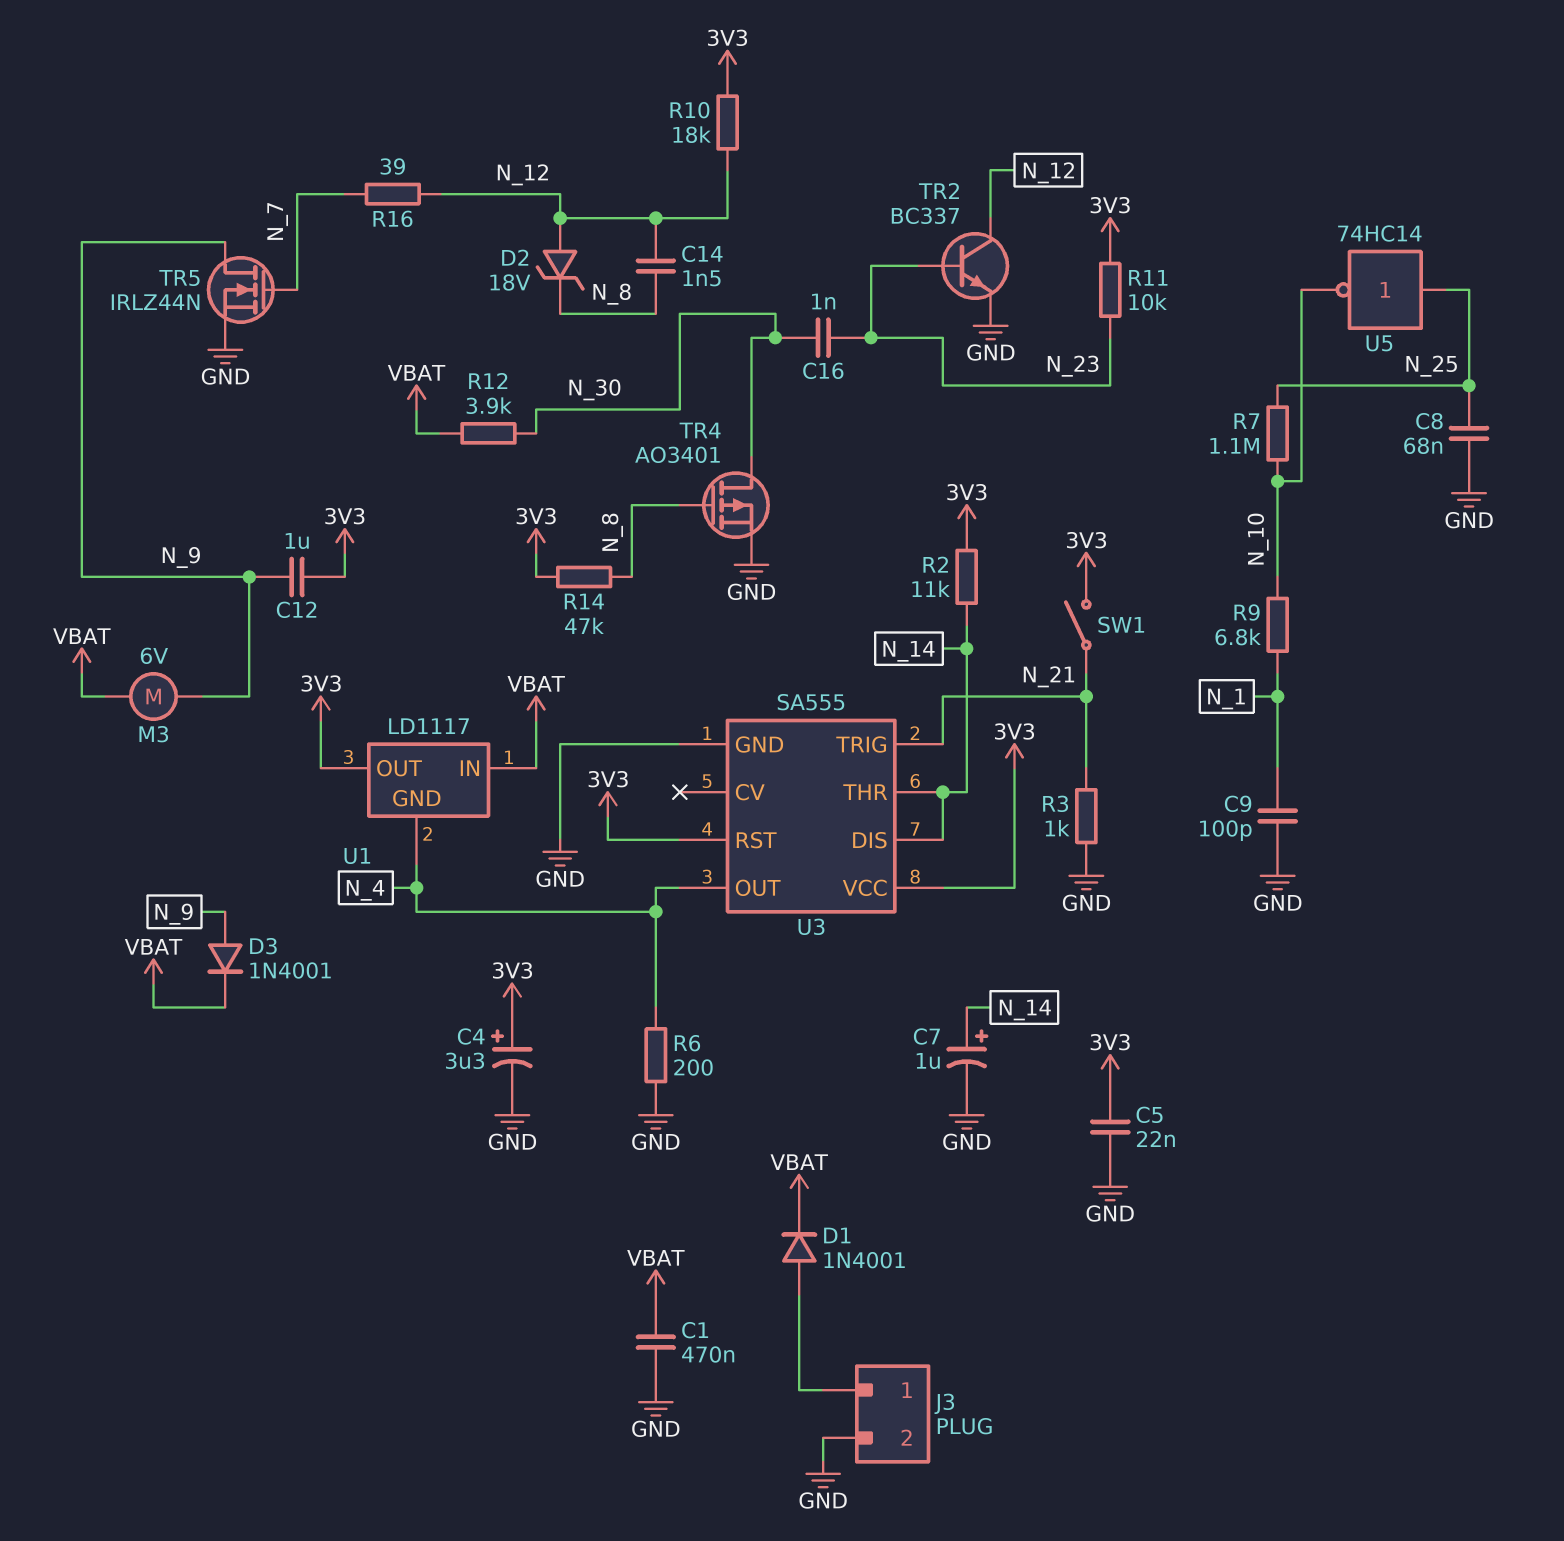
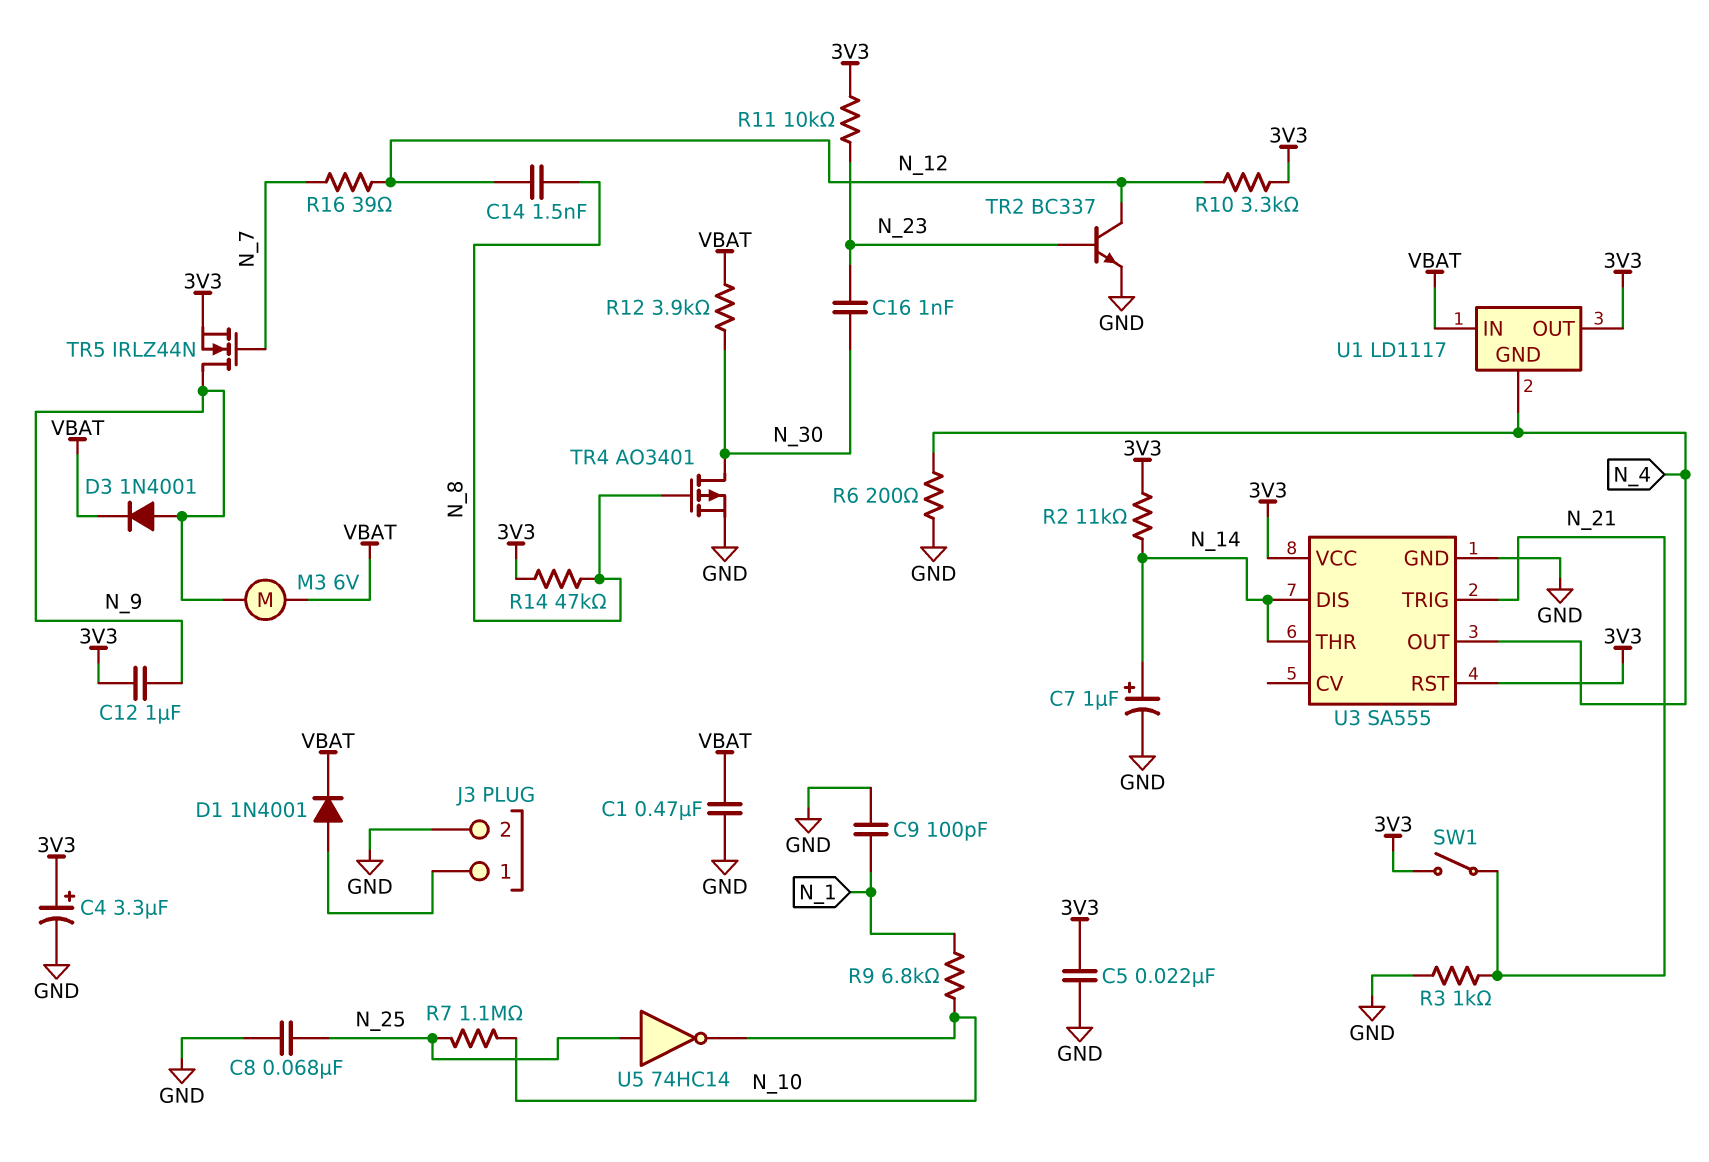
D2: zener 18V (A N_12, K N_8) -> none
R10: 18k (3V3, N_12) -> 3.3k (3V3, N_12)
TR5: NMOS IRLZ44N (G N_7, D N_9, S GND) -> NMOS IRLZ44N (G N_7, D N_9, S 3V3)

